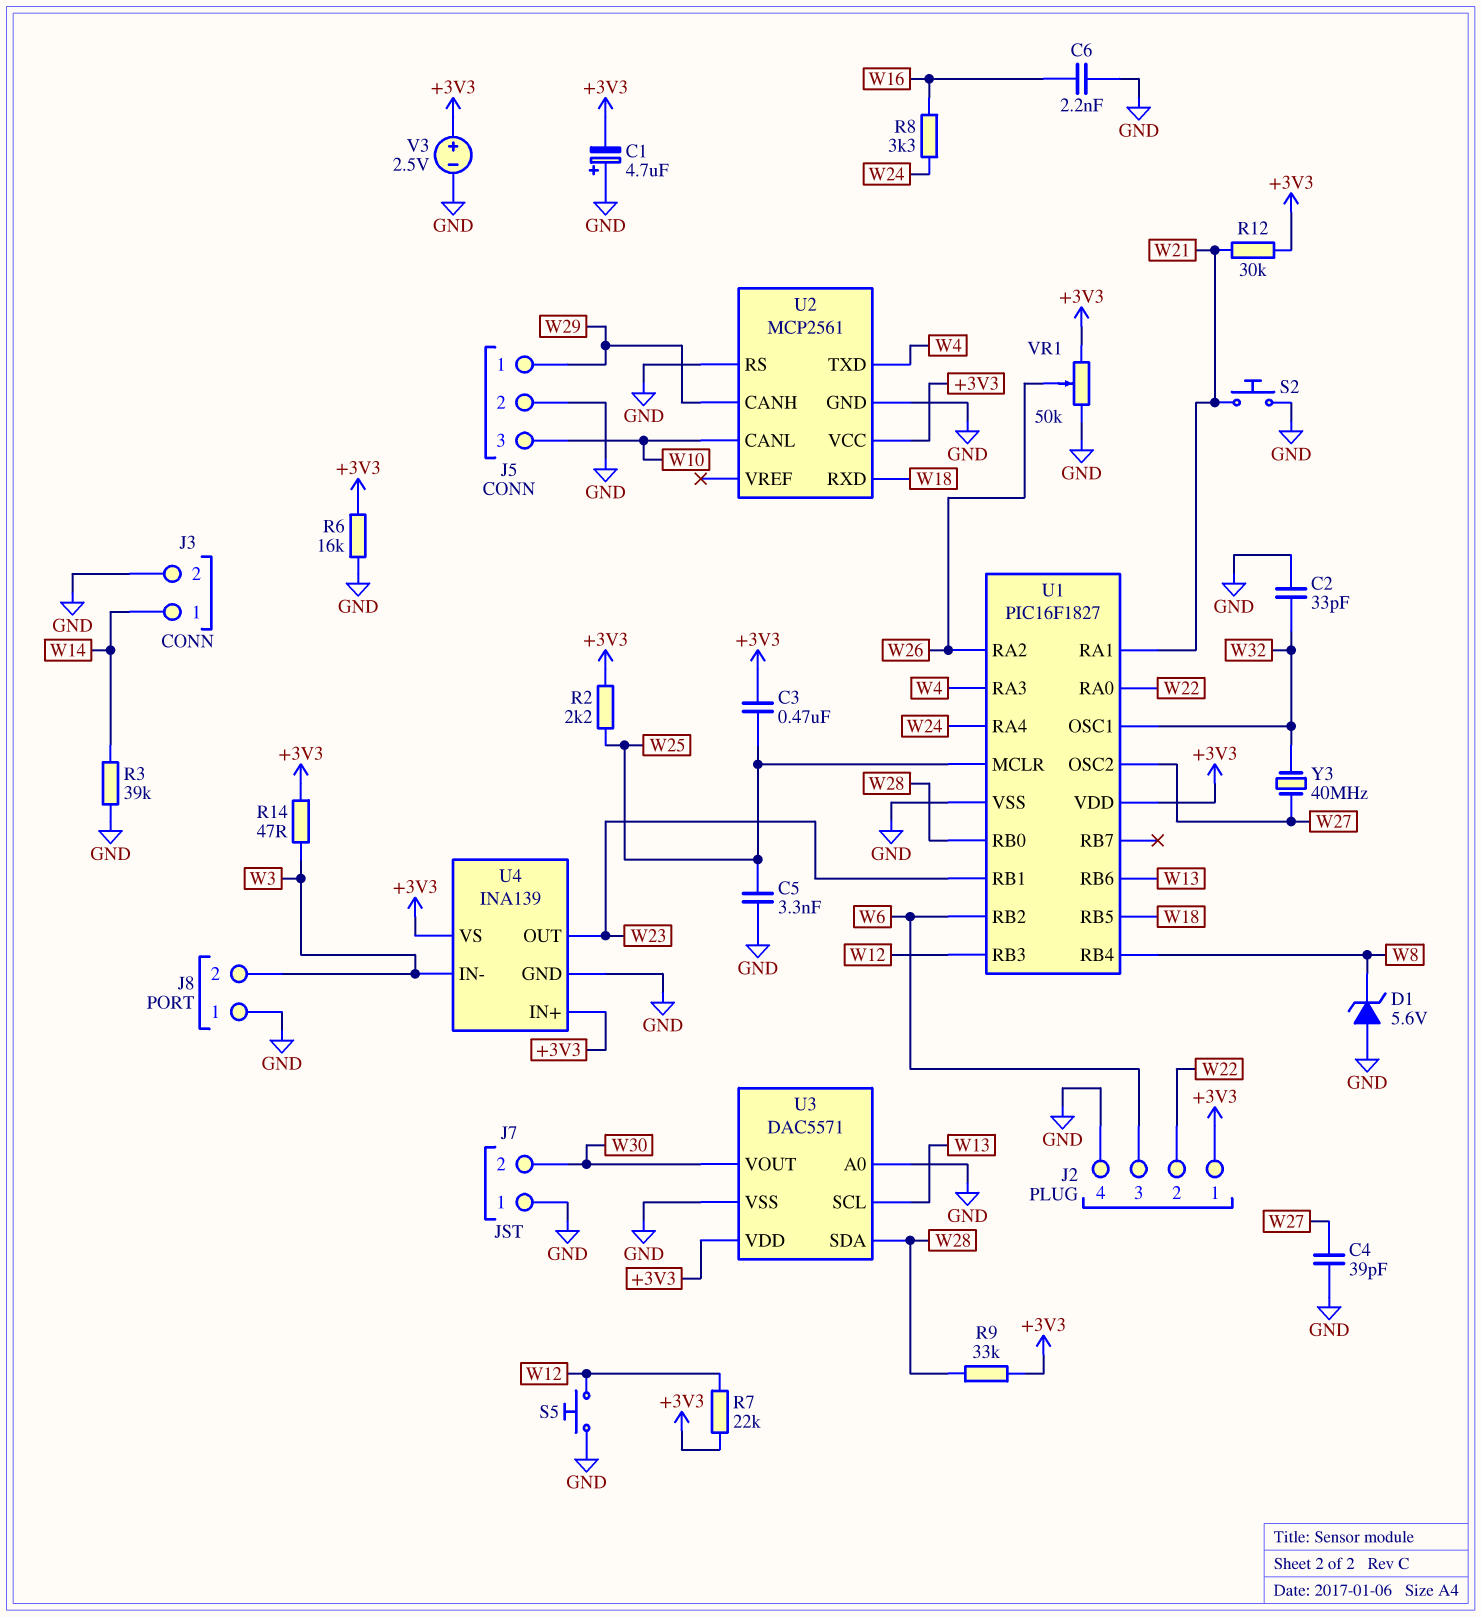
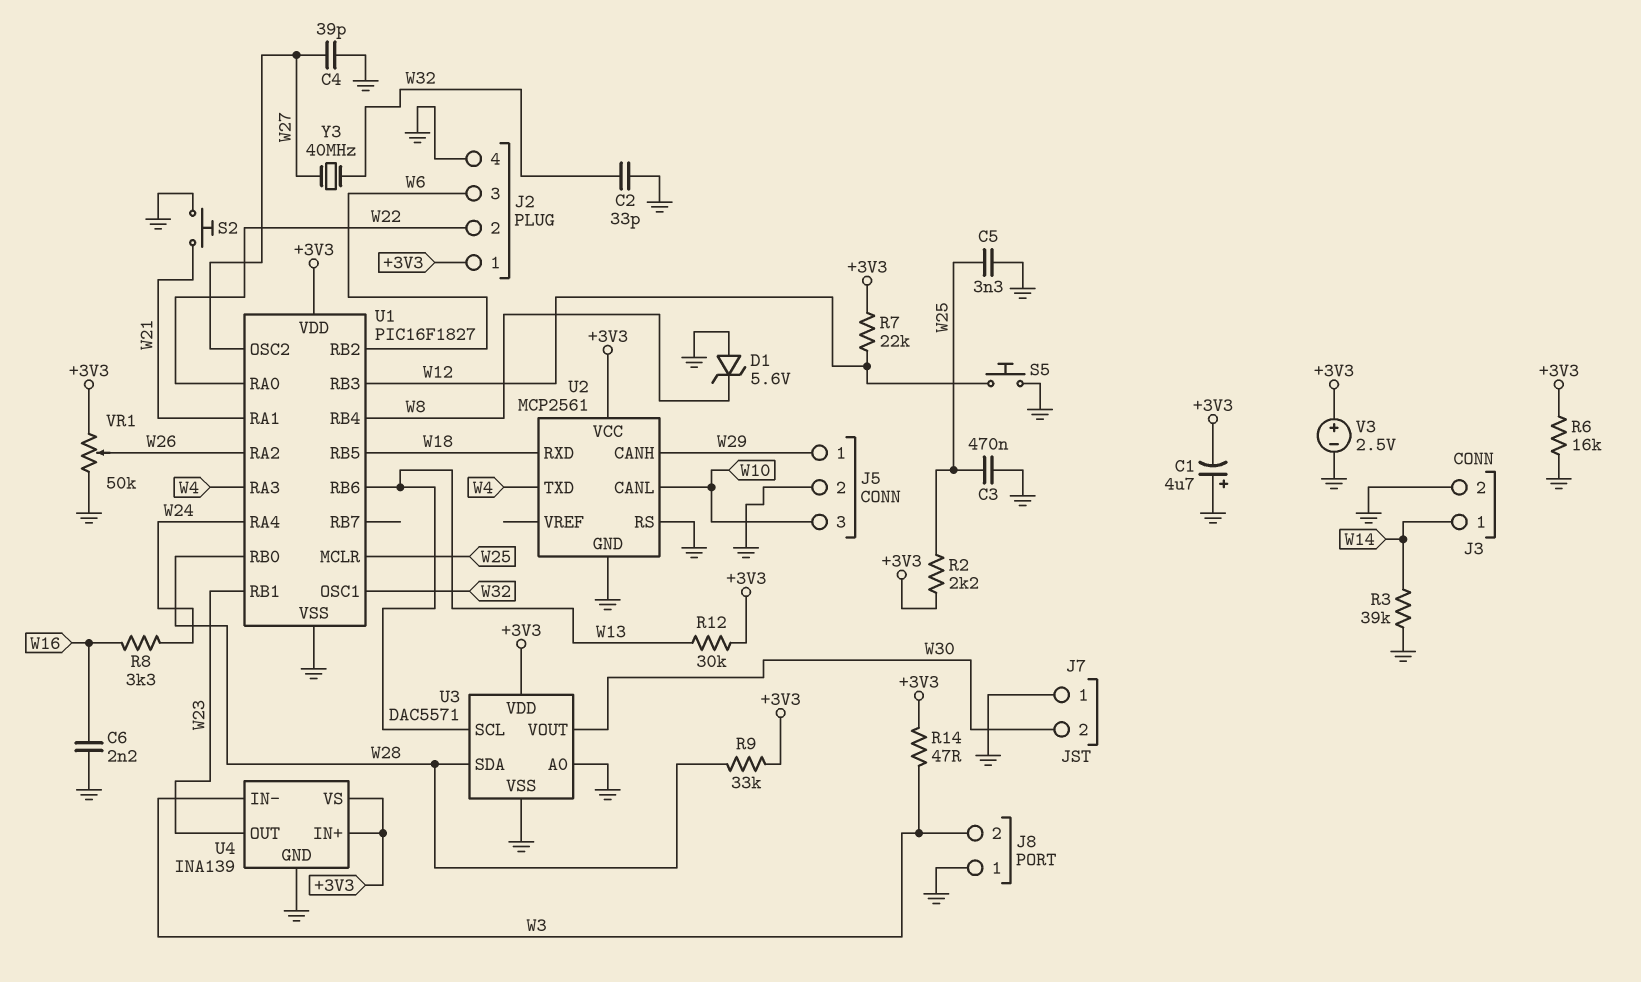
C3: 470nF (+3V3, W25) -> 470nF (GND, W25)
R12: 30k (+3V3, W21) -> 30k (+3V3, W13)

